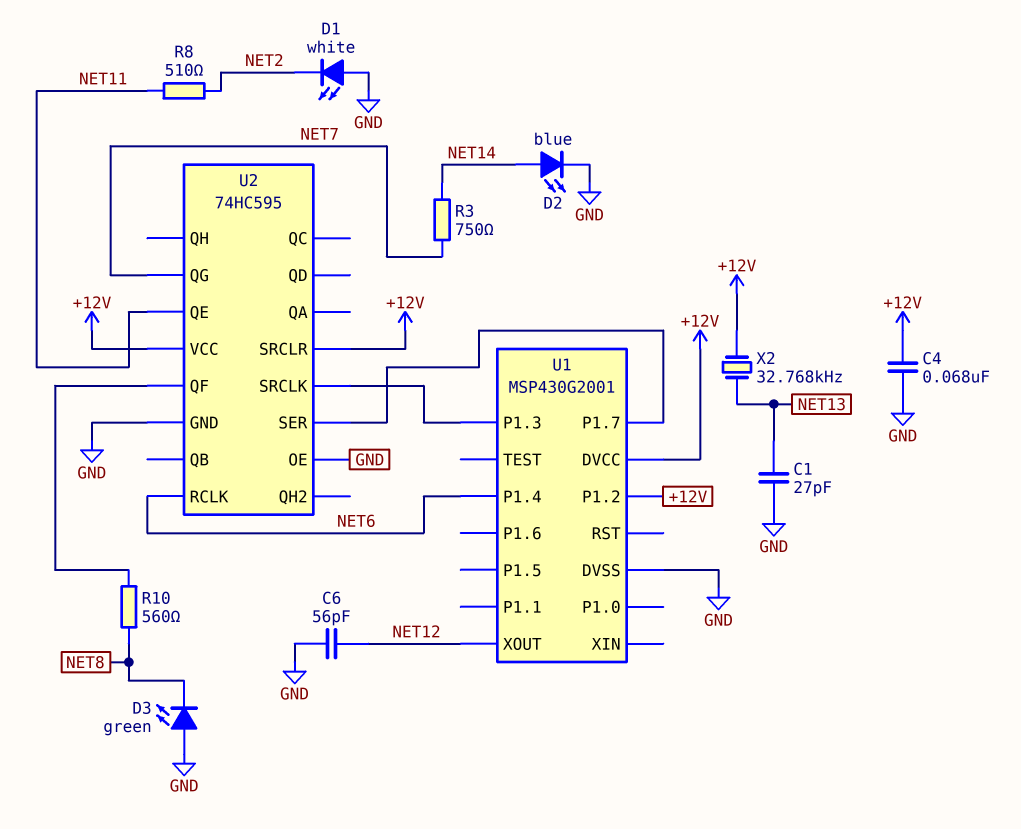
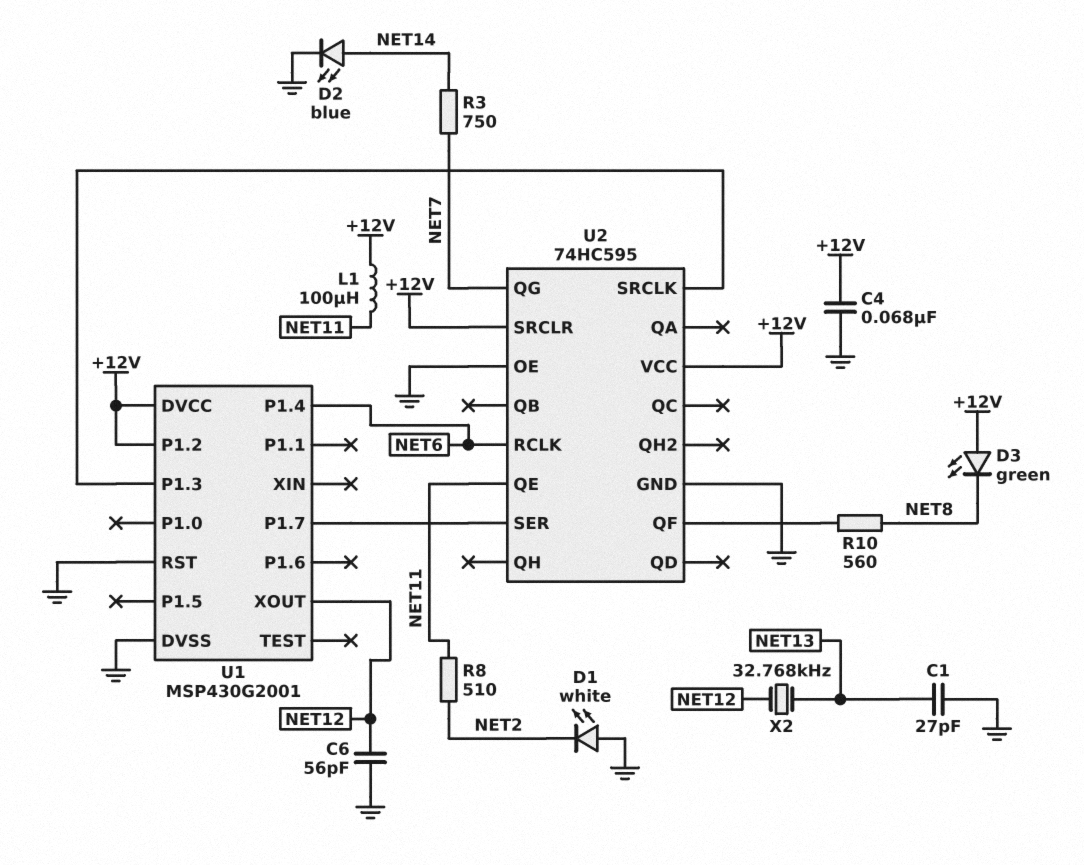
D3: LED green (A GND, K NET8) -> LED green (A +12V, K NET8)
L1: none -> 100uH (+12V, NET11)
U1 pin RST: none -> GND
X2: 32.768kHz (+12V, NET13) -> 32.768kHz (NET12, NET13)

